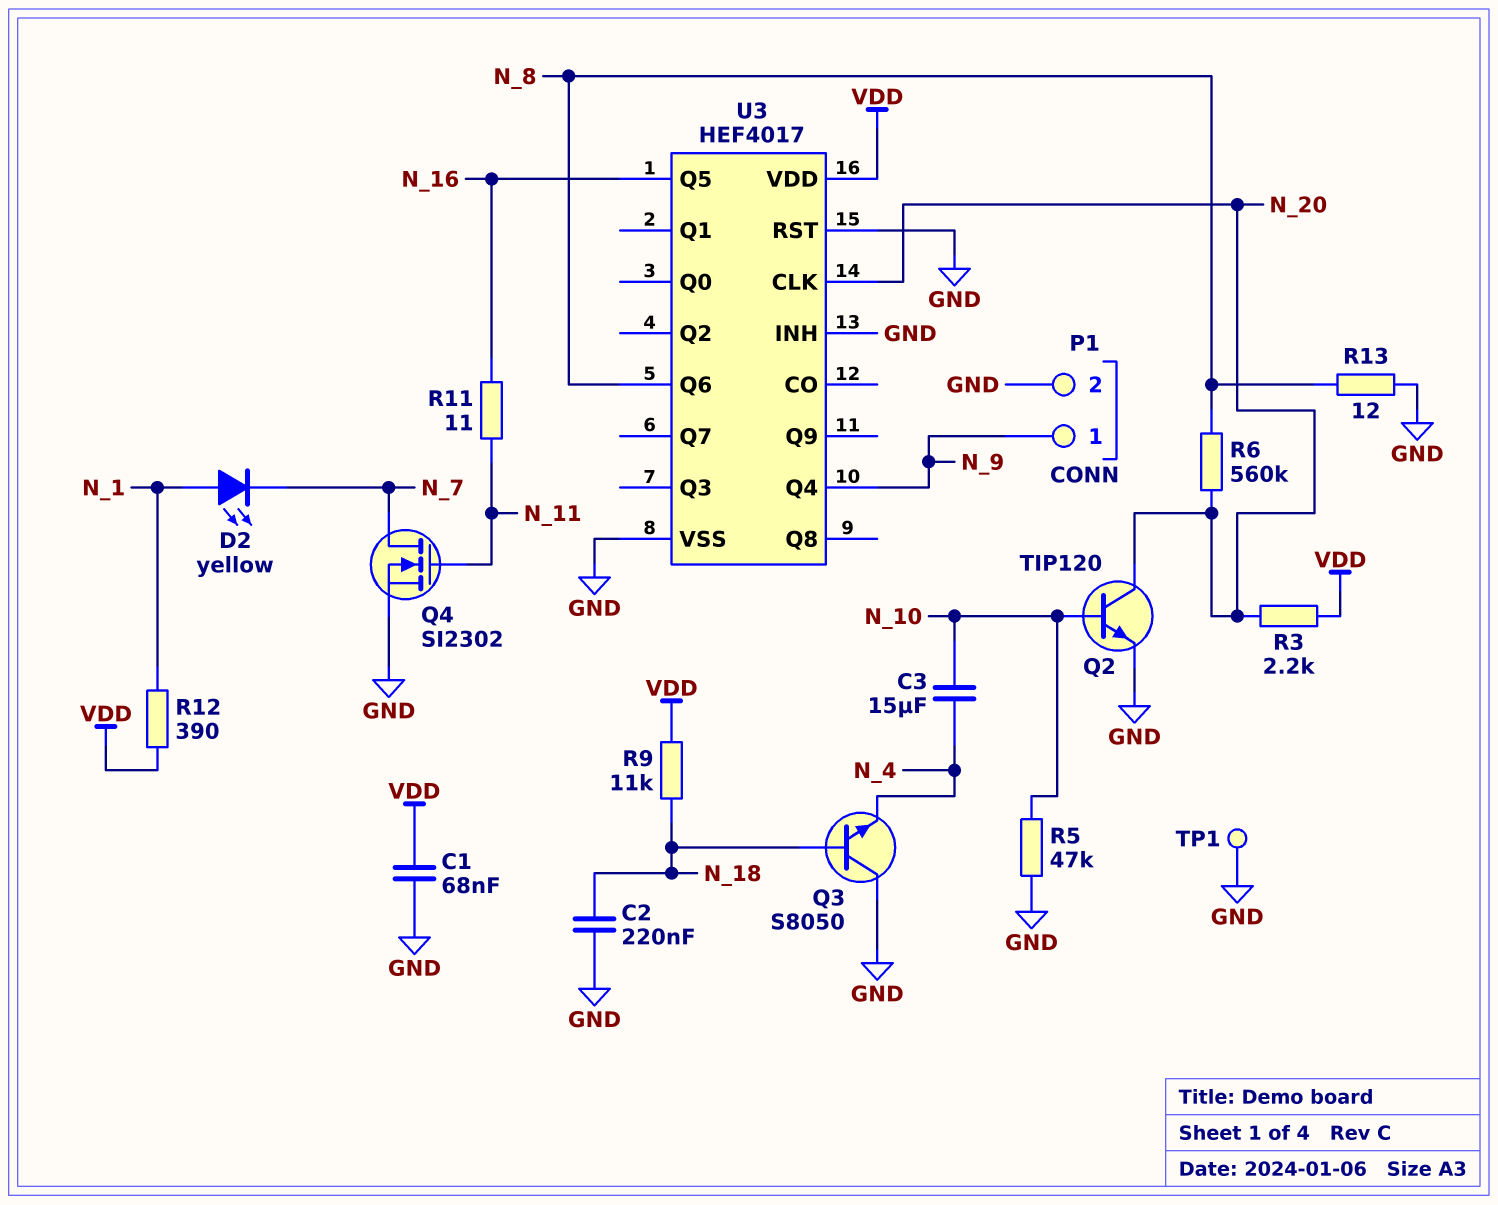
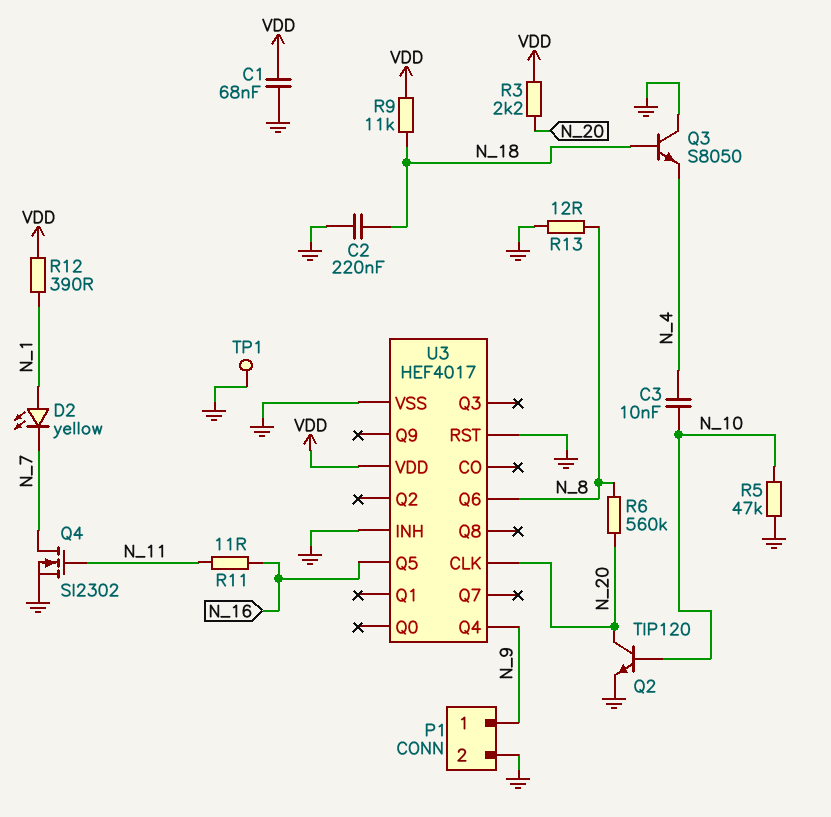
C3: 15uF (N_4, N_10) -> 10nF (N_4, N_10)

